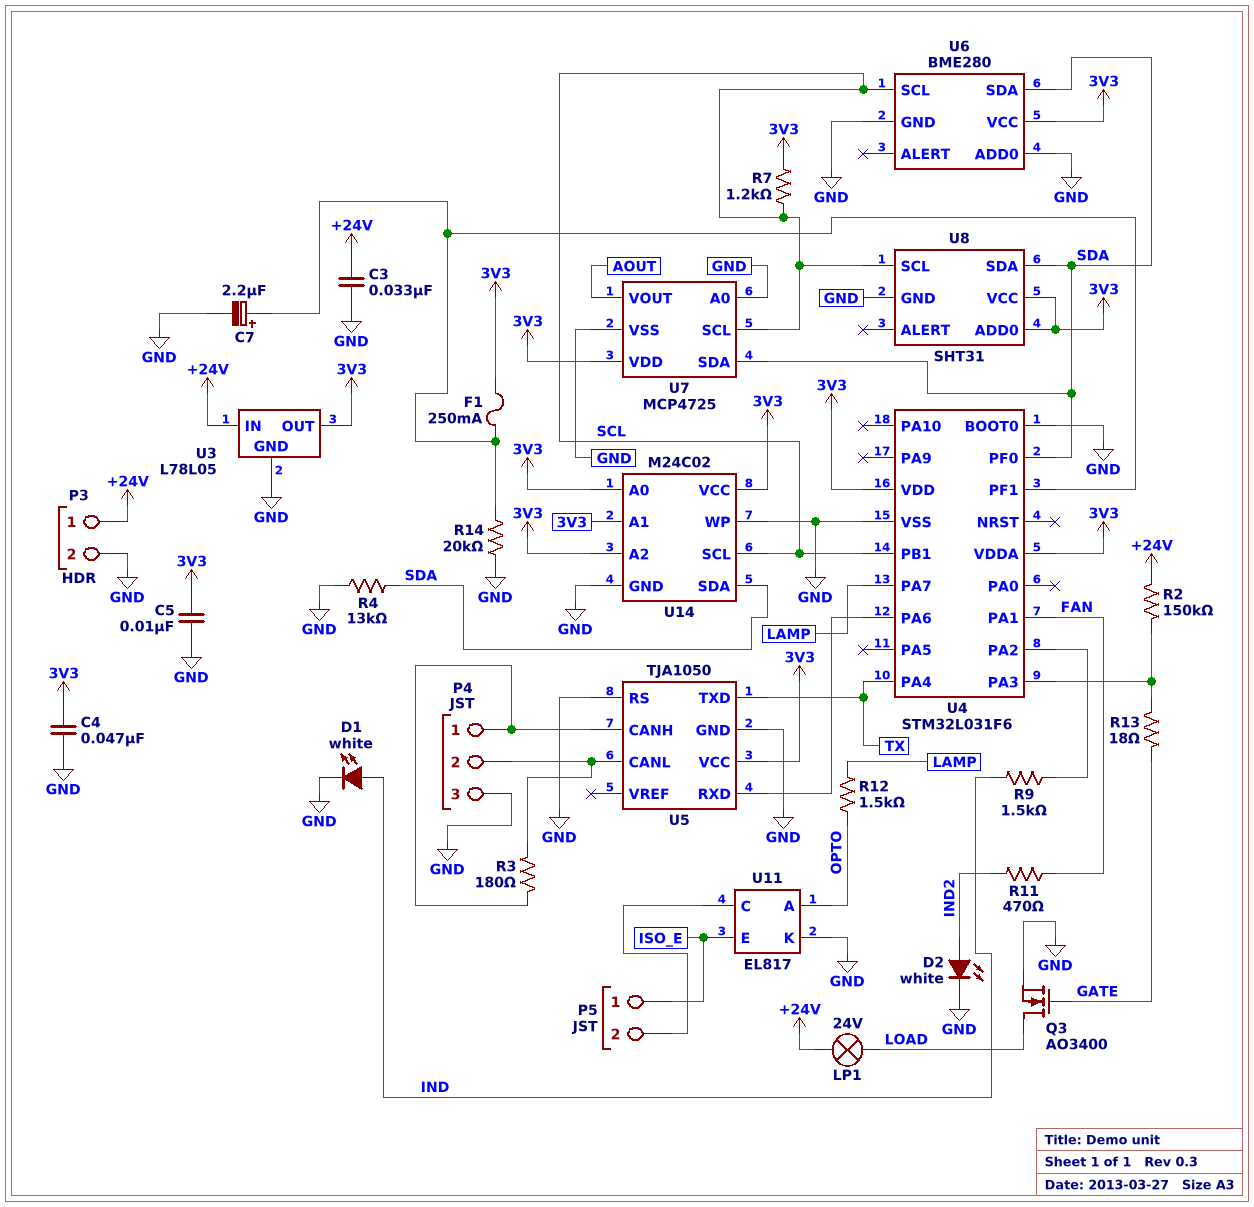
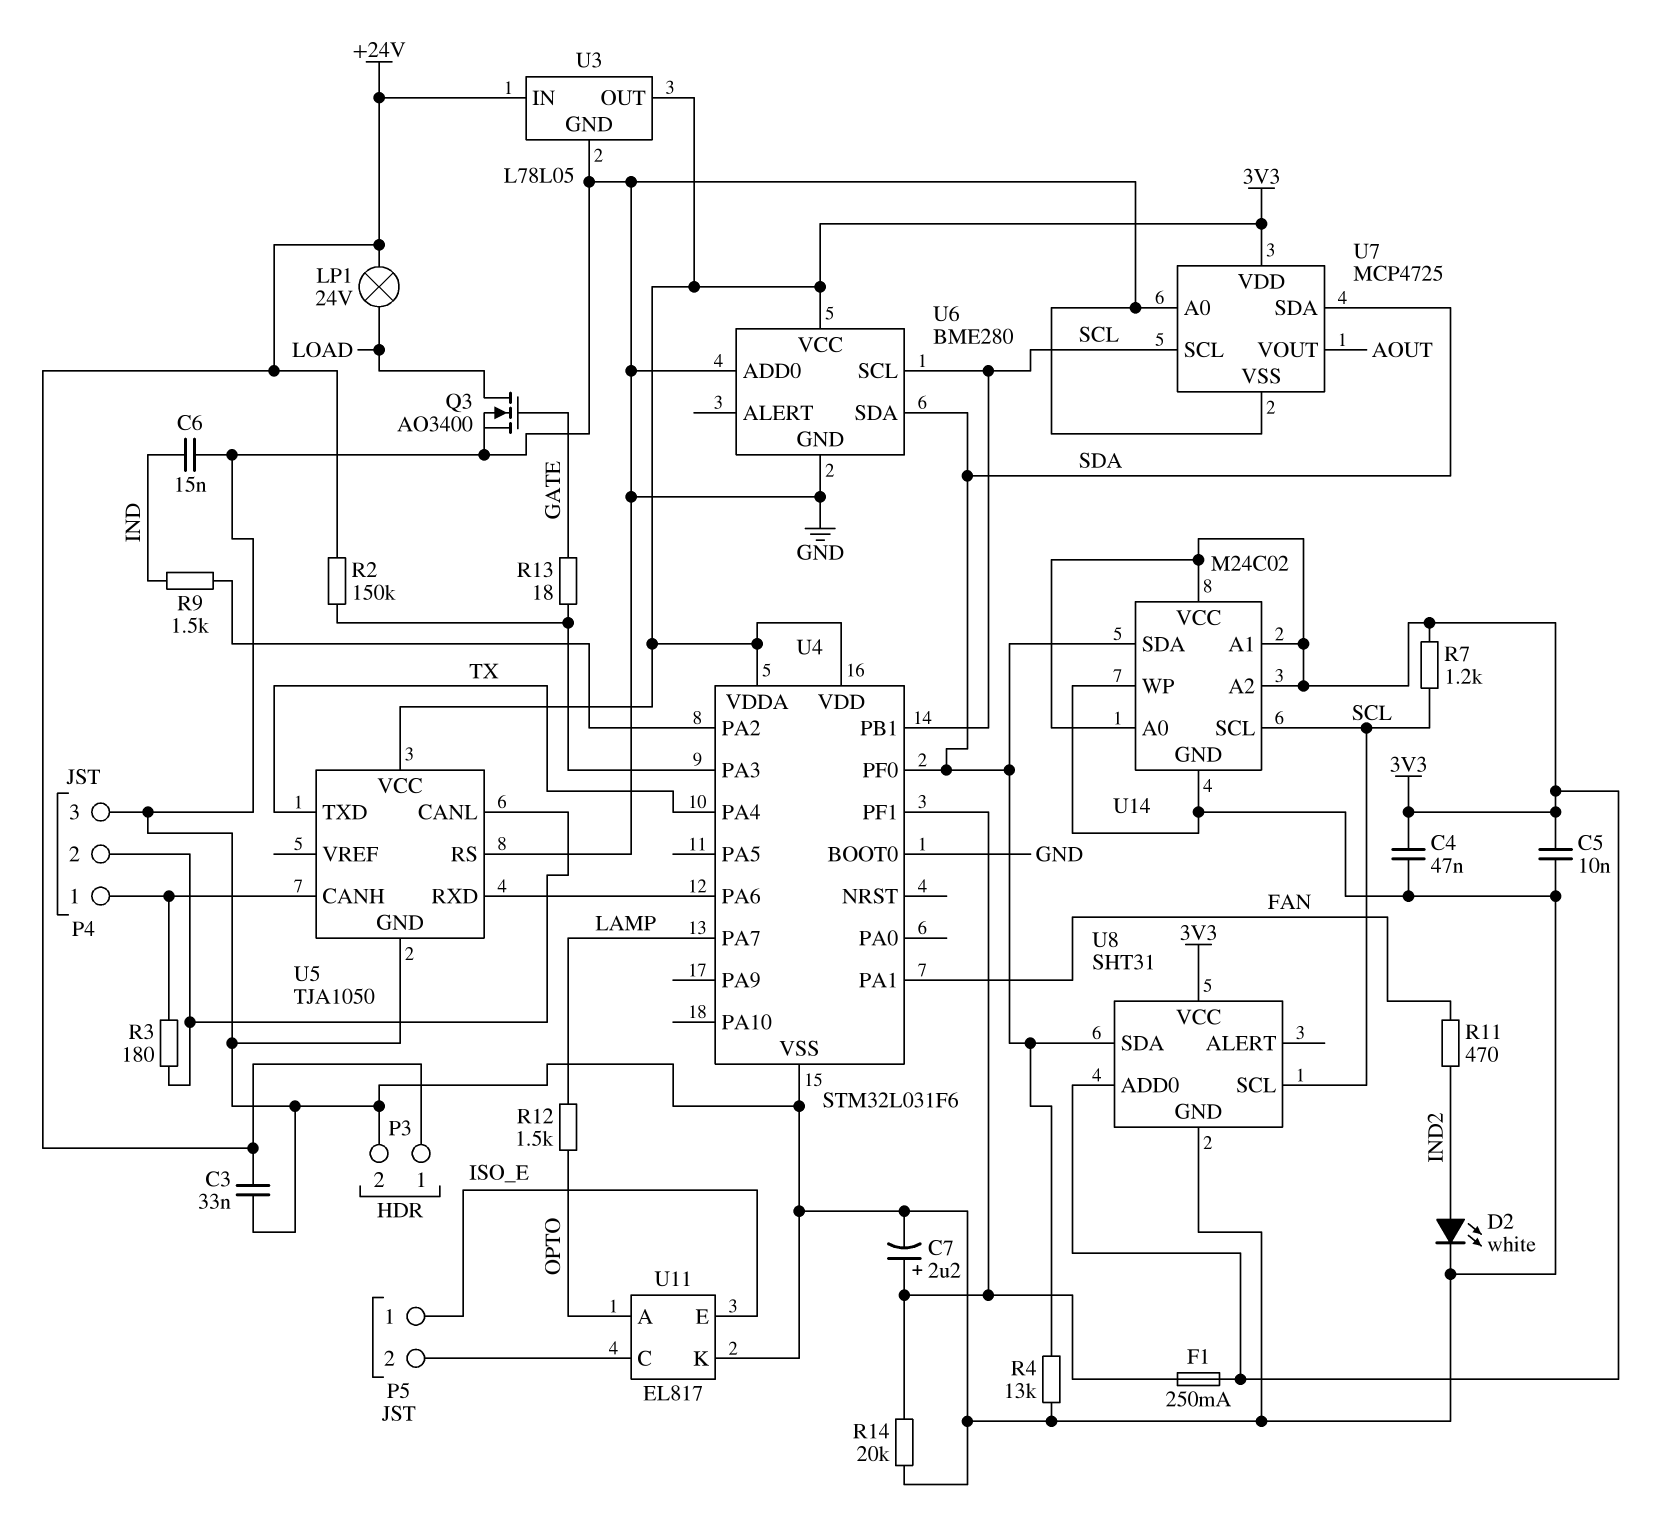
C6: none -> 15nF (GND, IND)
D1: LED white (A IND, K GND) -> none

